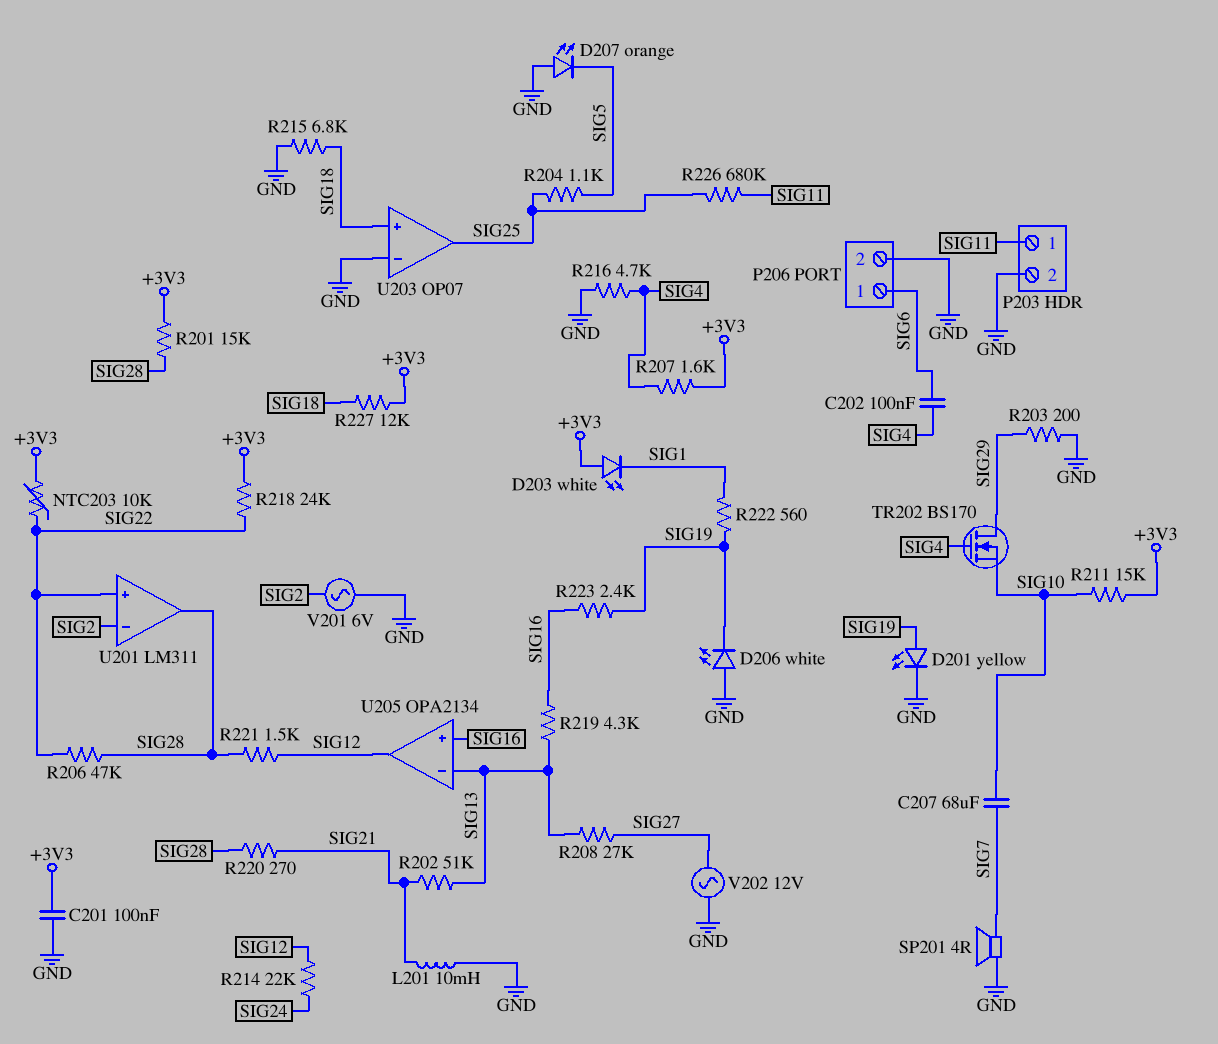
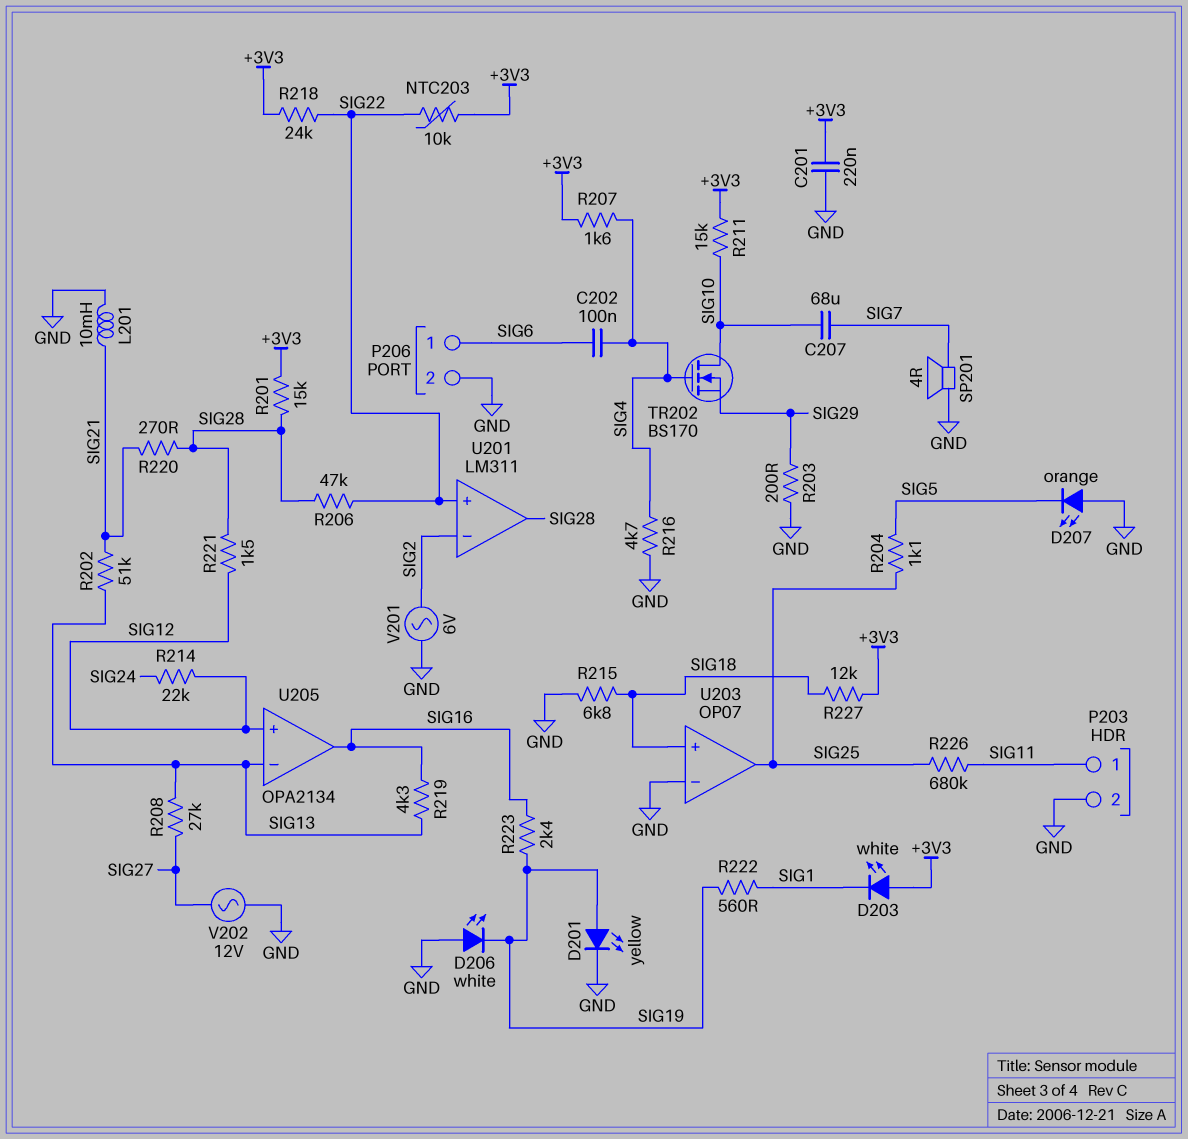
C201: 100nF (+3V3, GND) -> 220nF (+3V3, GND)
TR202: NMOS BS170 (G SIG4, D SIG29, S SIG10) -> NMOS BS170 (G SIG4, D SIG10, S SIG29)
U205 pin in+: SIG16 -> SIG12
U205 pin out: SIG12 -> SIG16

